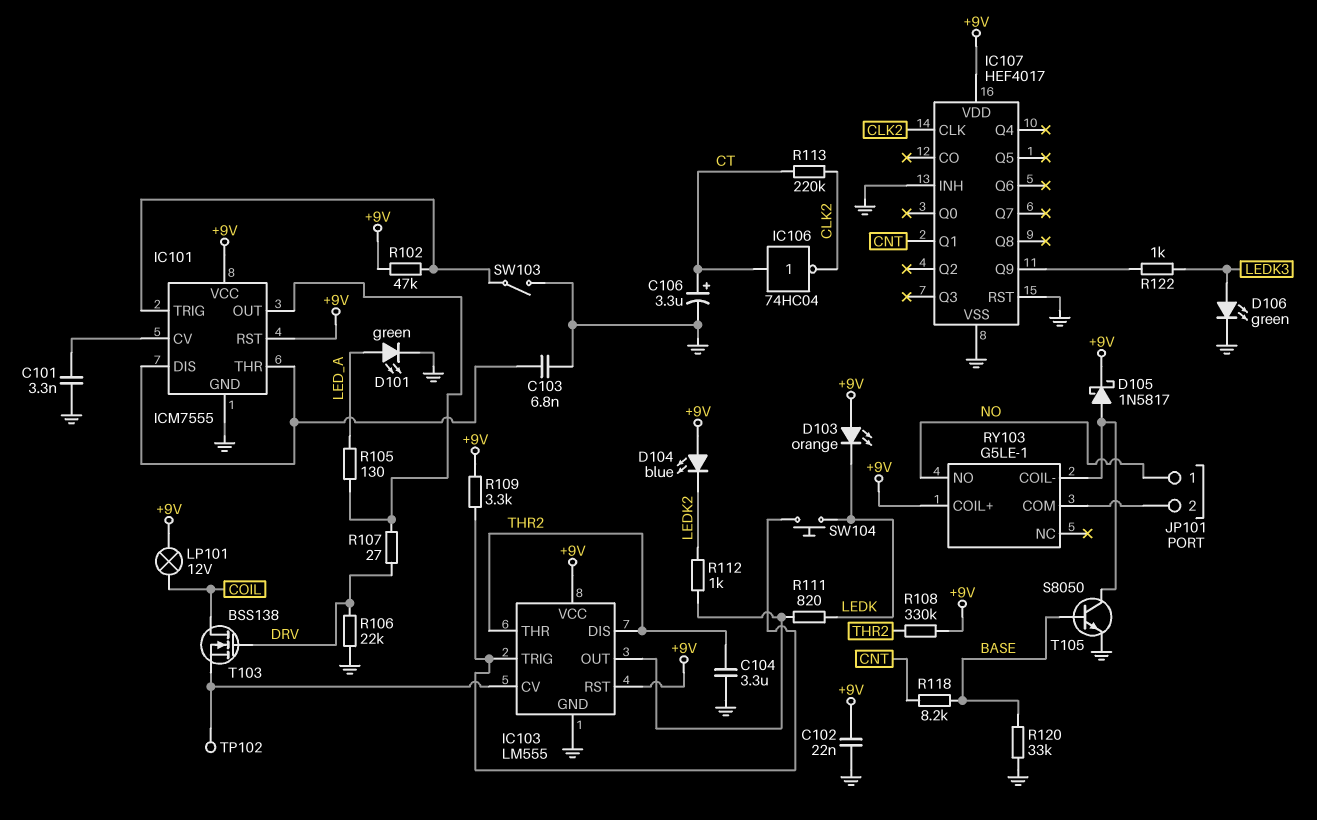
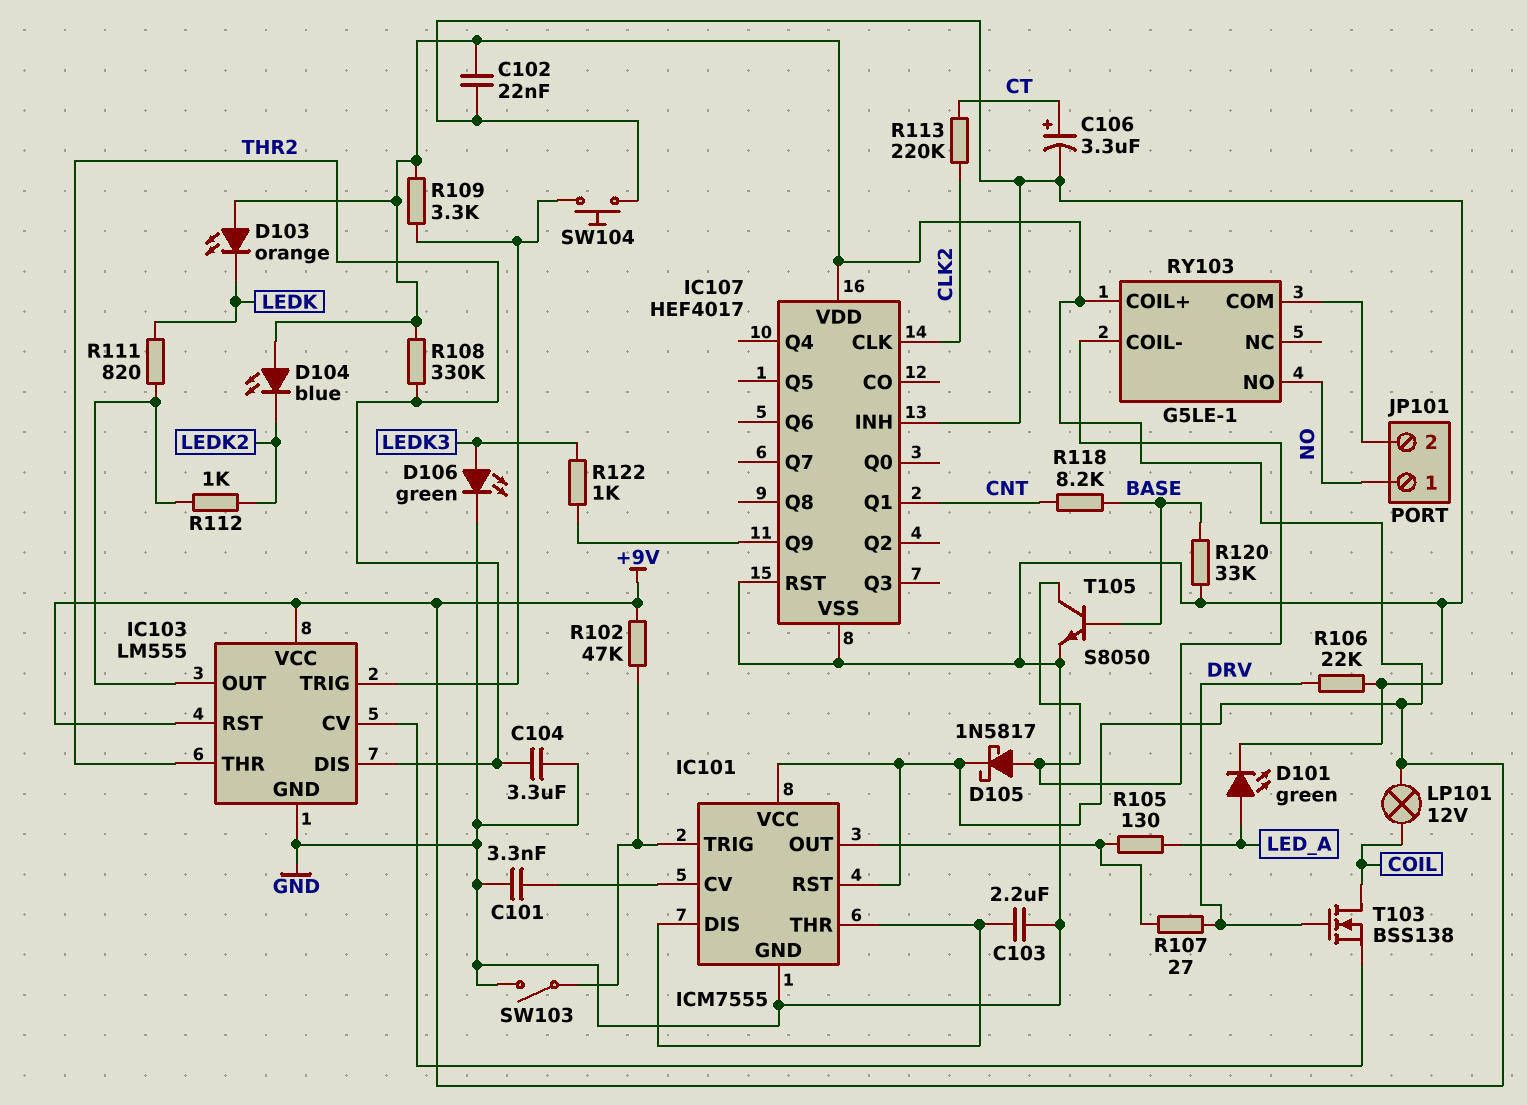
C103: 6.8nF (GND, IC101/DIS) -> 2.2uF (GND, IC101/DIS)
IC106: NOT 74HC04 (in CT, out CLK2) -> none
SW104: button (IC103/TRIG, LEDK) -> button (GND, IC103/TRIG)
TP102: test point (IC103/CV) -> none

